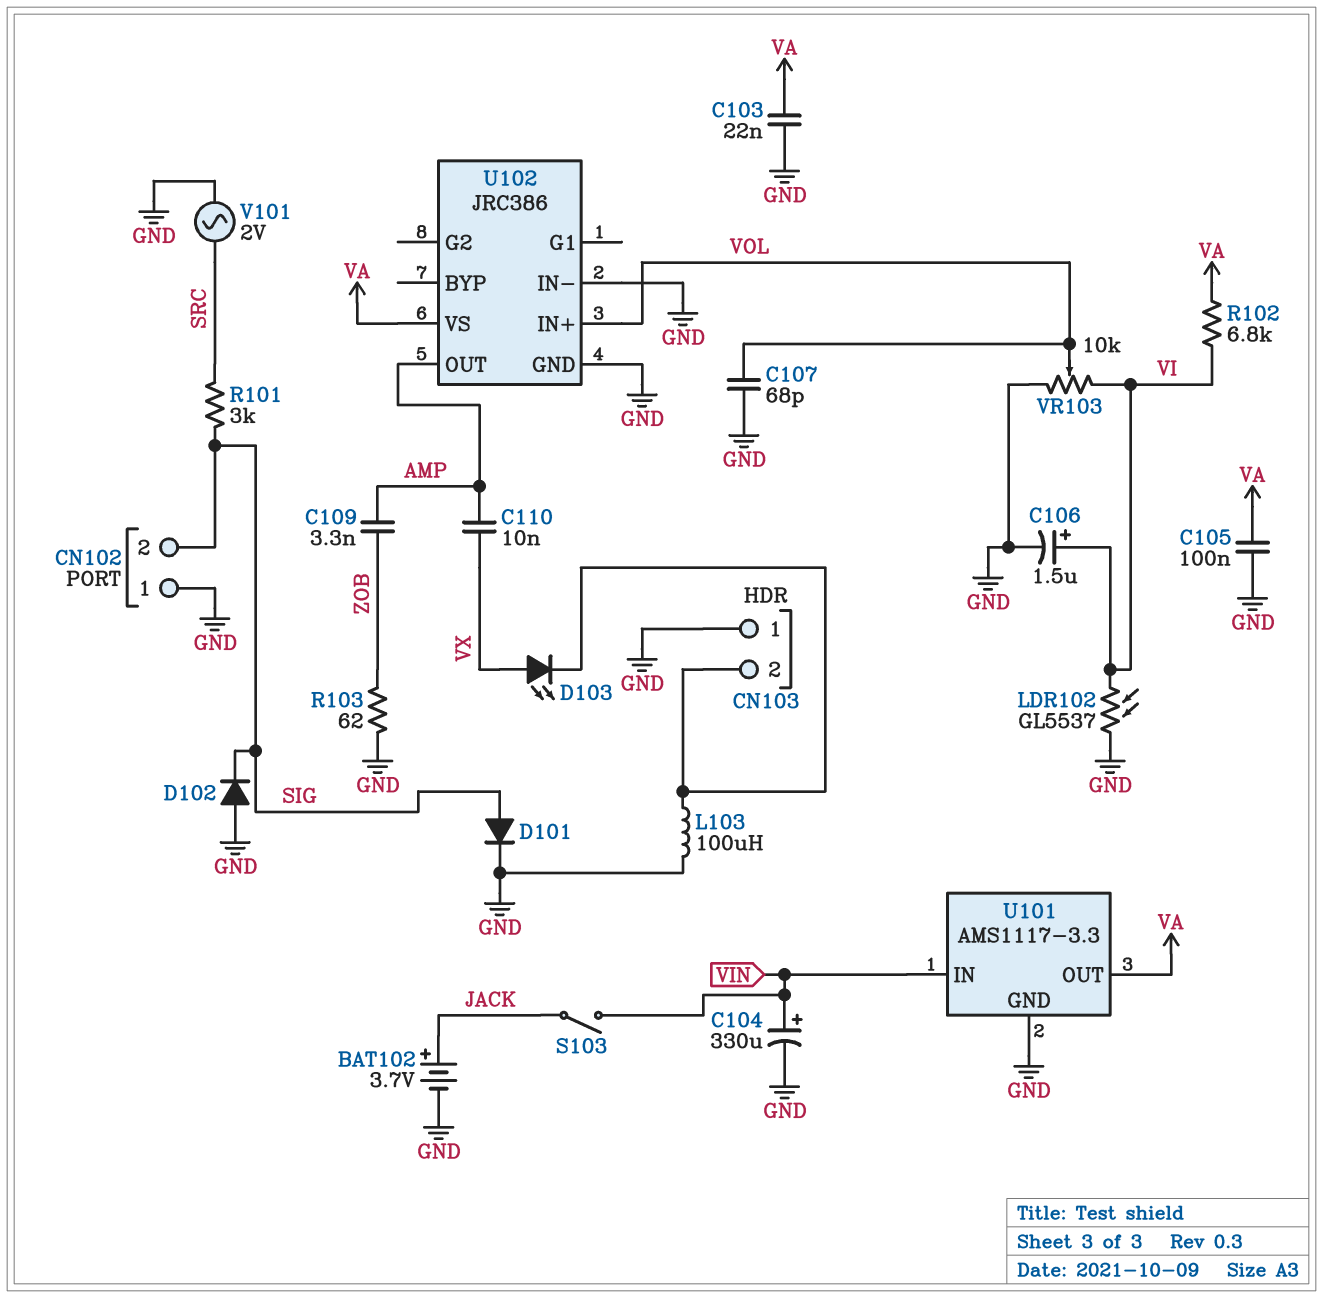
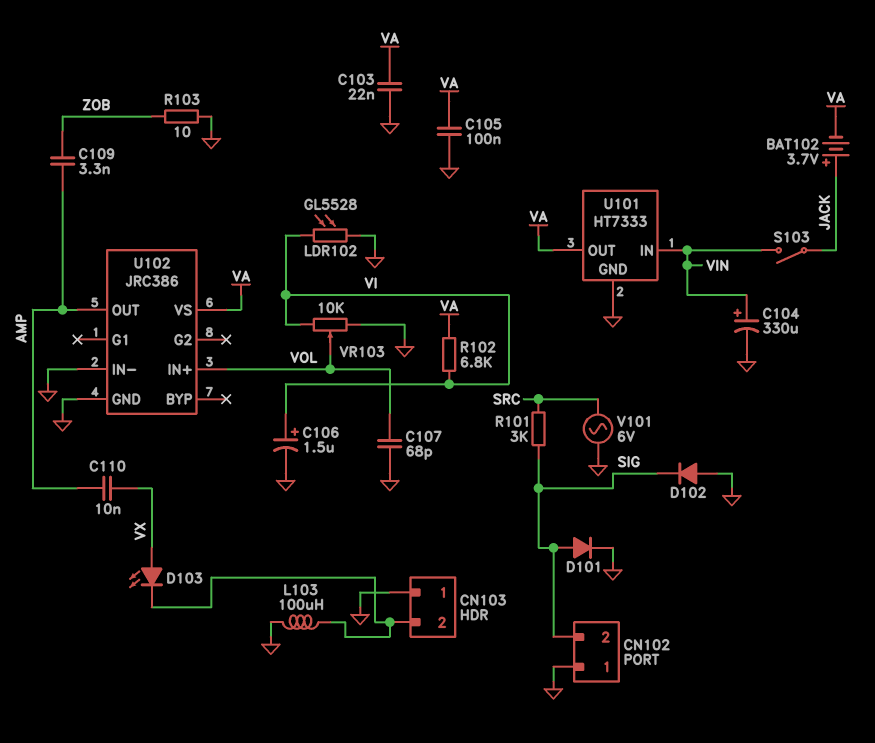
BAT102: 3.7V (plus JACK, minus GND) -> 3.7V (plus JACK, minus VA)
LDR102: GL5537 (GND, VI) -> GL5528 (GND, VI)
R103: 62 (GND, ZOB) -> 10 (GND, ZOB)
U101: AMS1117-3.3 -> HT7333
V101: AC 2V (GND, SRC) -> AC 6V (GND, SRC)

